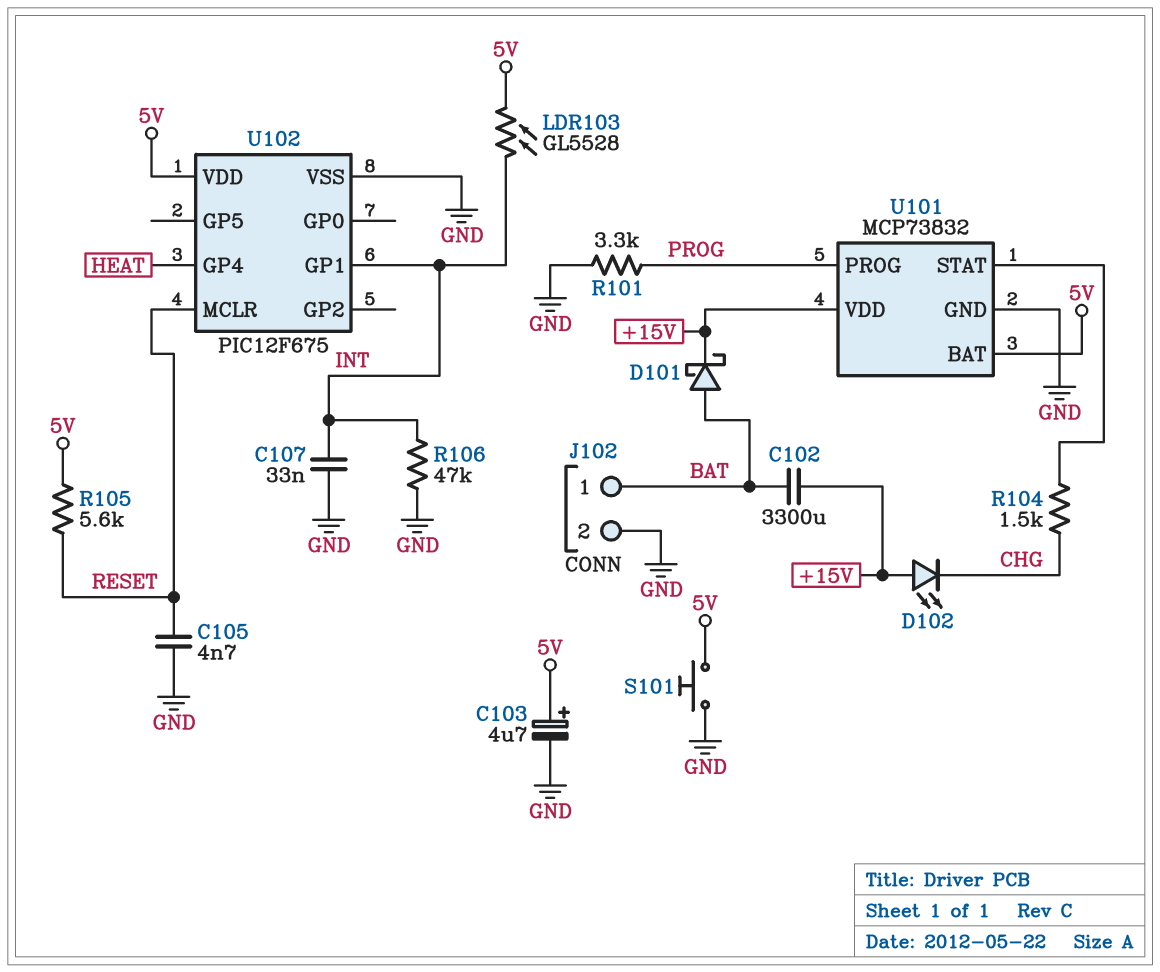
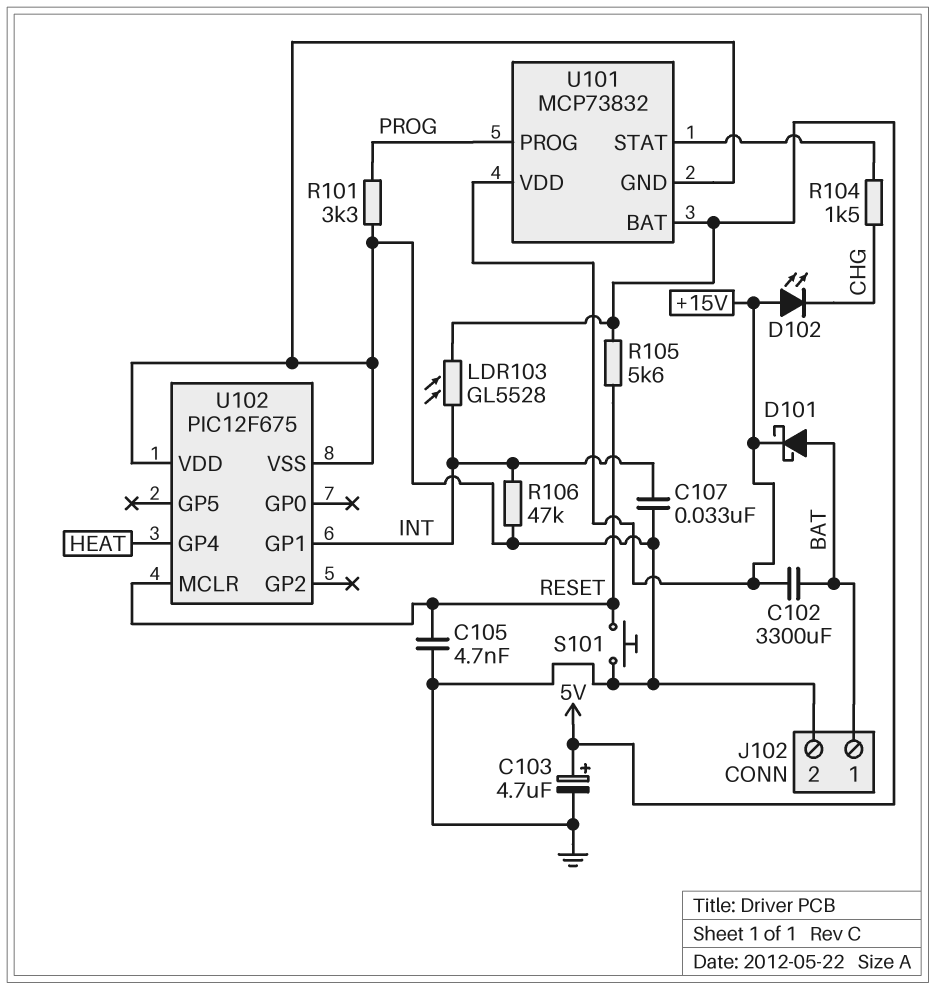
S101: button (5V, GND) -> button (GND, RESET)
U102 pin VDD: 5V -> GND

